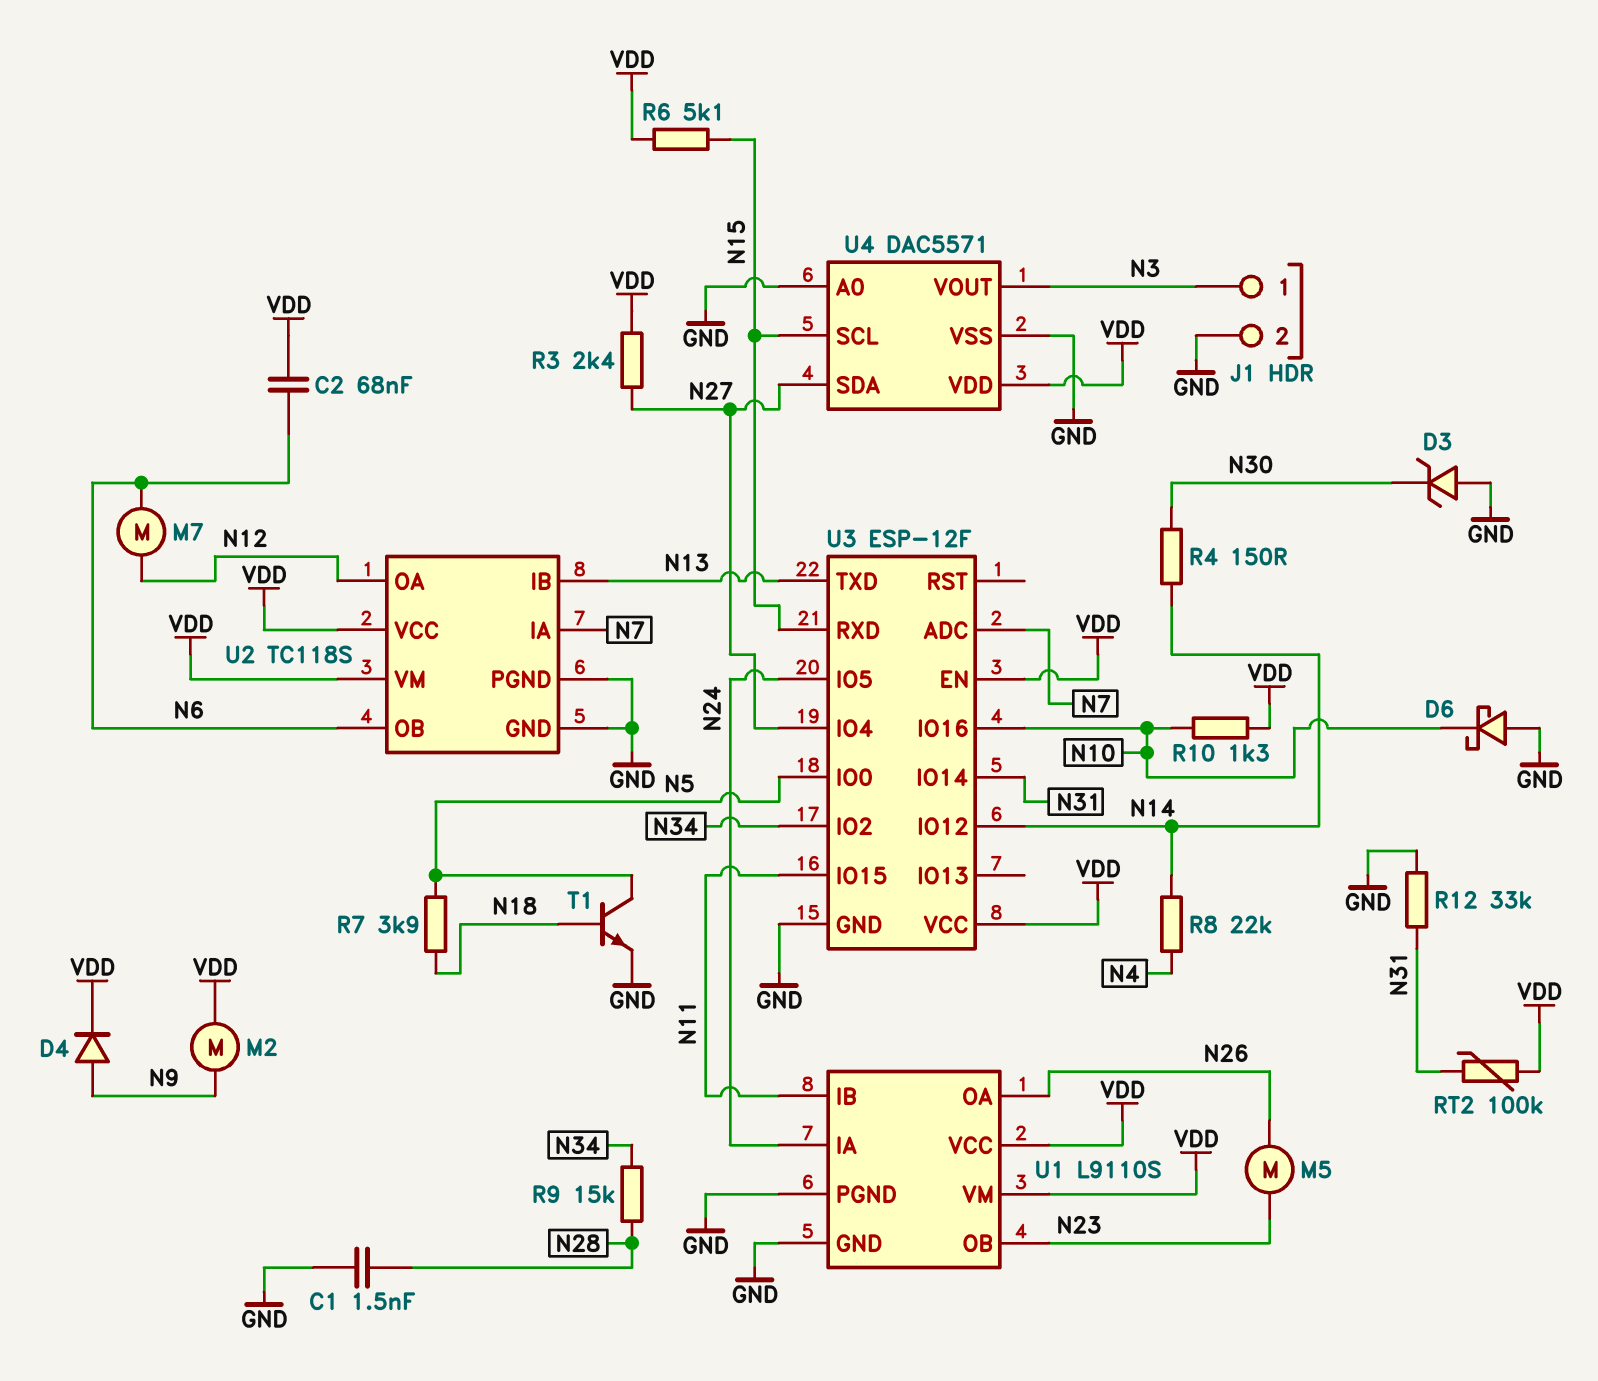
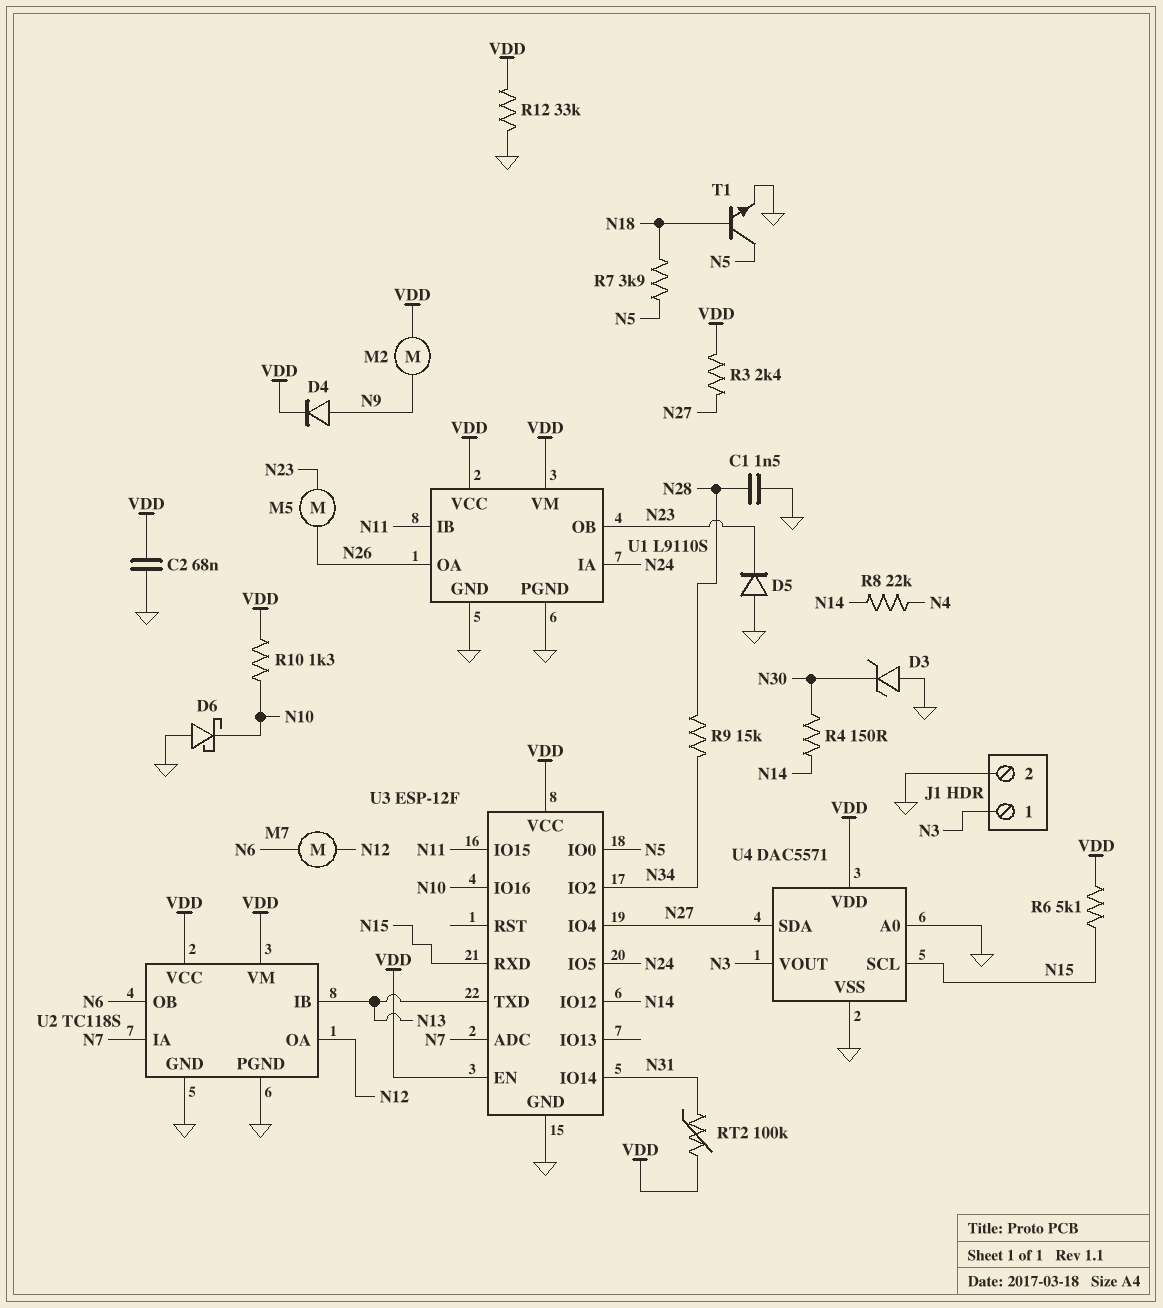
C2: 68nF (N6, VDD) -> 68nF (GND, VDD)
D5: none -> diode (A GND, K N23)
R12: 33k (GND, N31) -> 33k (GND, VDD)

